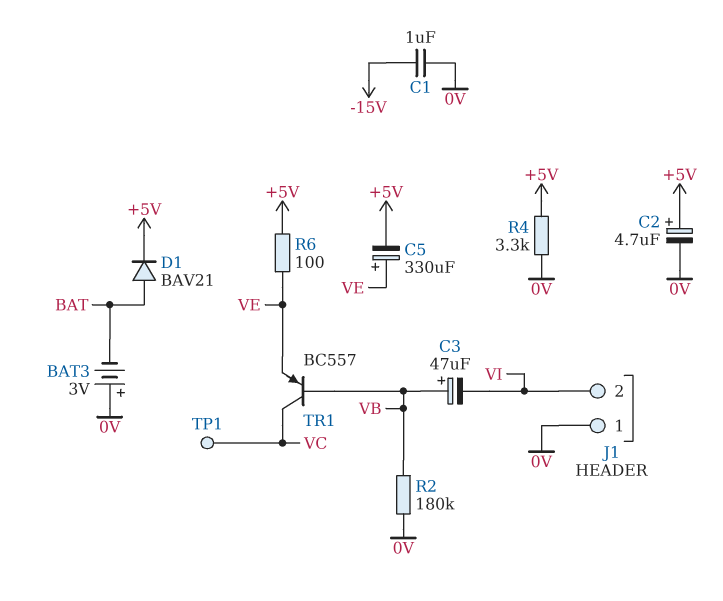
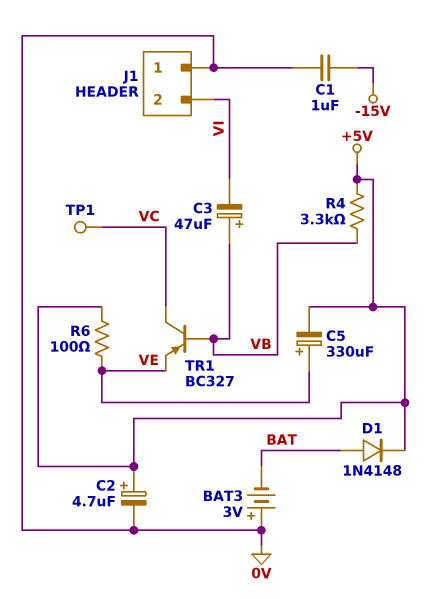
D1: diode BAV21 (A BAT, K +5V) -> diode 1N4148 (A BAT, K +5V)
R2: 180k (0V, VB) -> none
R4: 3.3k (+5V, 0V) -> 3.3k (+5V, VB)
TR1: PNP BC557 (B VB, C VC, E VE) -> PNP BC327 (B VB, C VC, E VE)

